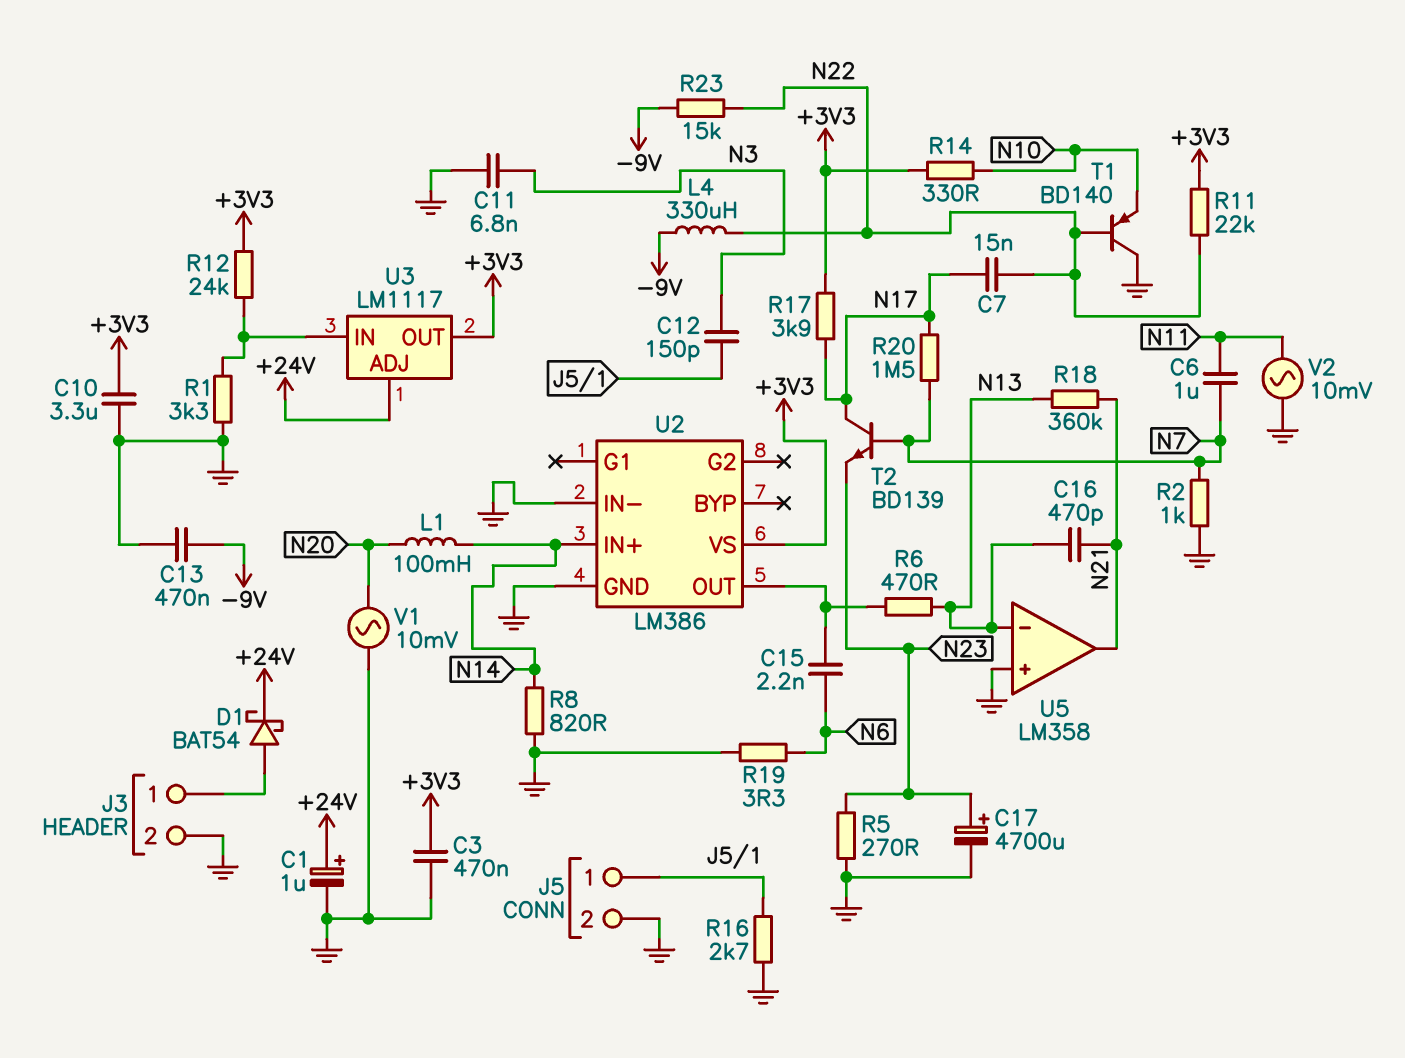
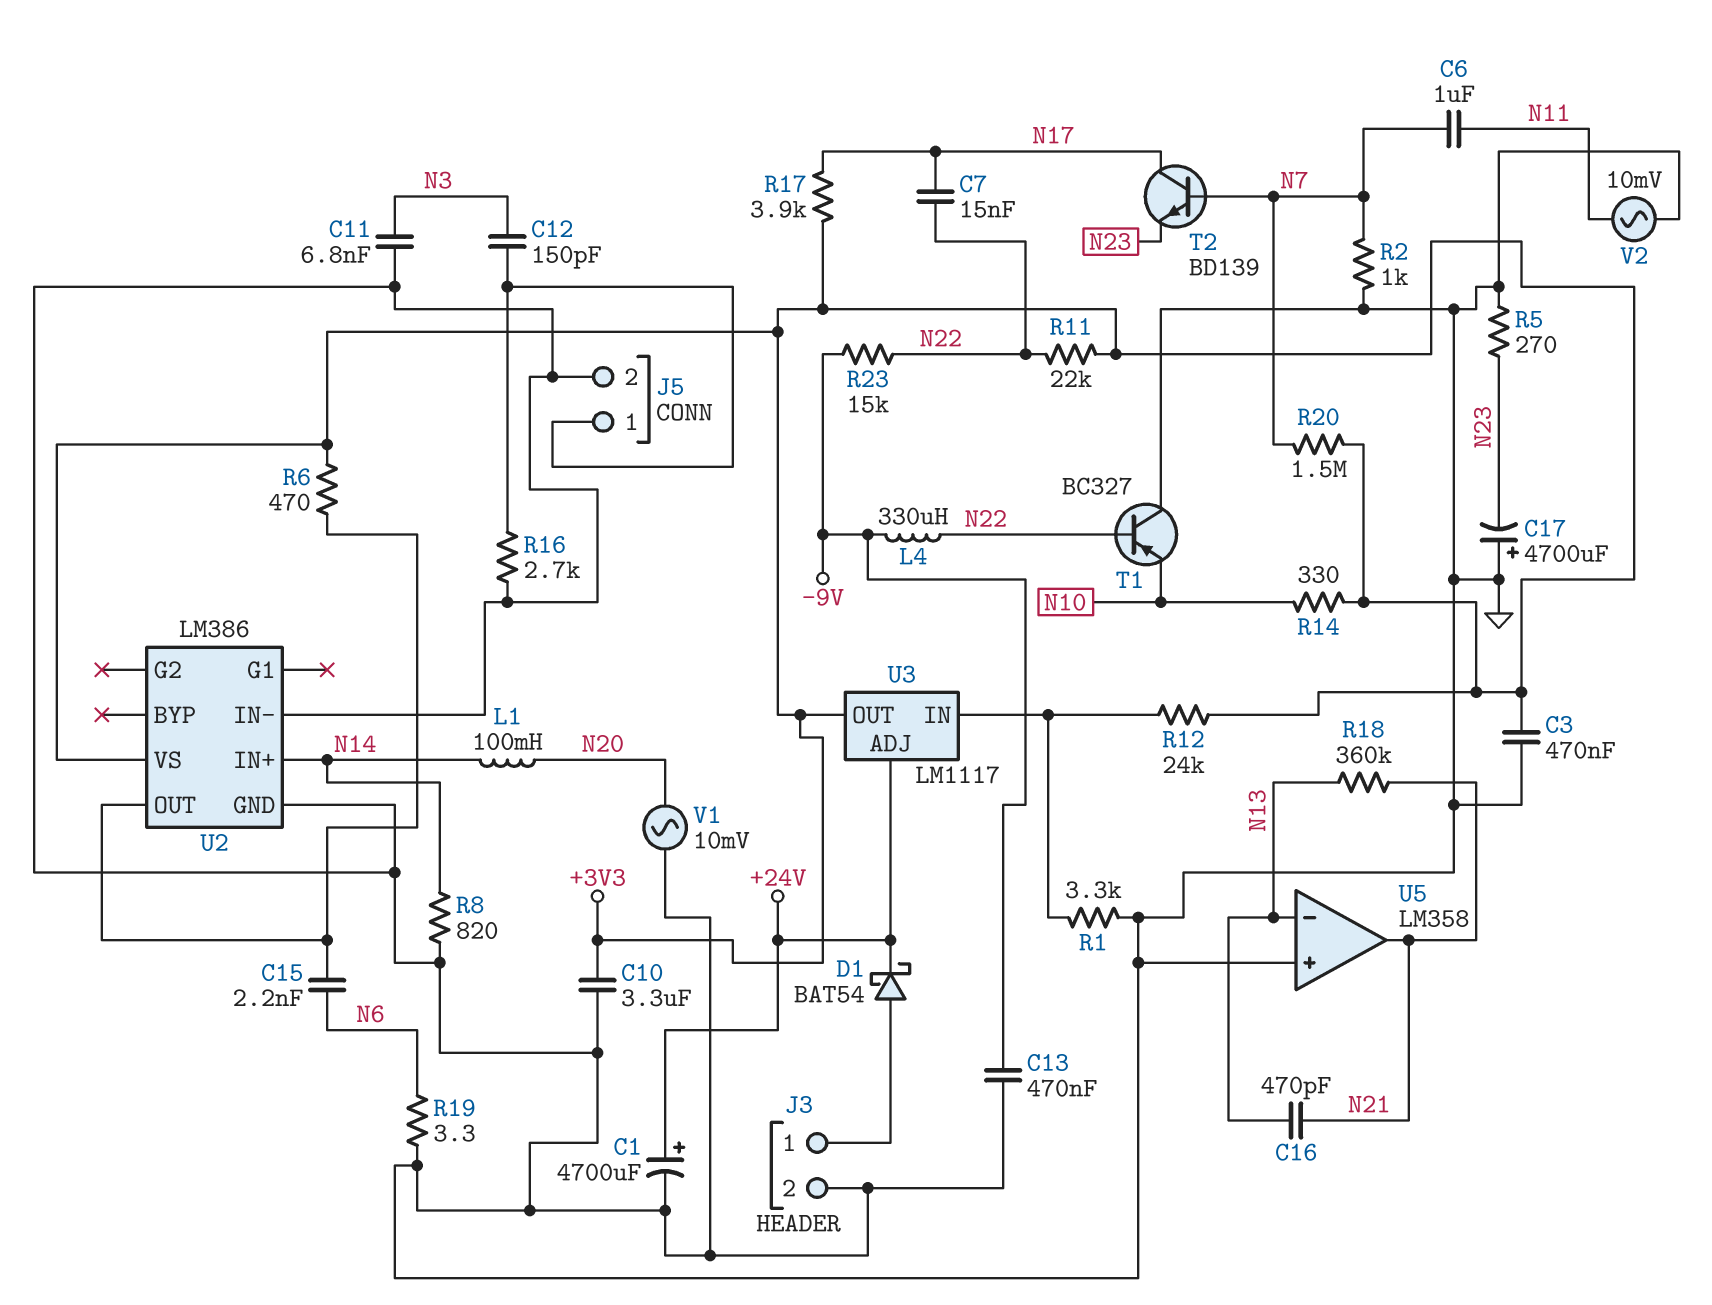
C1: 1uF (plus +24V, minus GND) -> 4700uF (plus +24V, minus GND)
C17: 4700uF (plus N23, minus GND) -> 4700uF (plus GND, minus N23)
R6: 470 (N13, U2/OUT) -> 470 (+3V3, U2/OUT)
R20: 1.5M (N7, N17) -> 1.5M (+3V3, N7)
T1: PNP BD140 (B N22, C GND, E N10) -> PNP BC327 (B N22, C GND, E N10)

